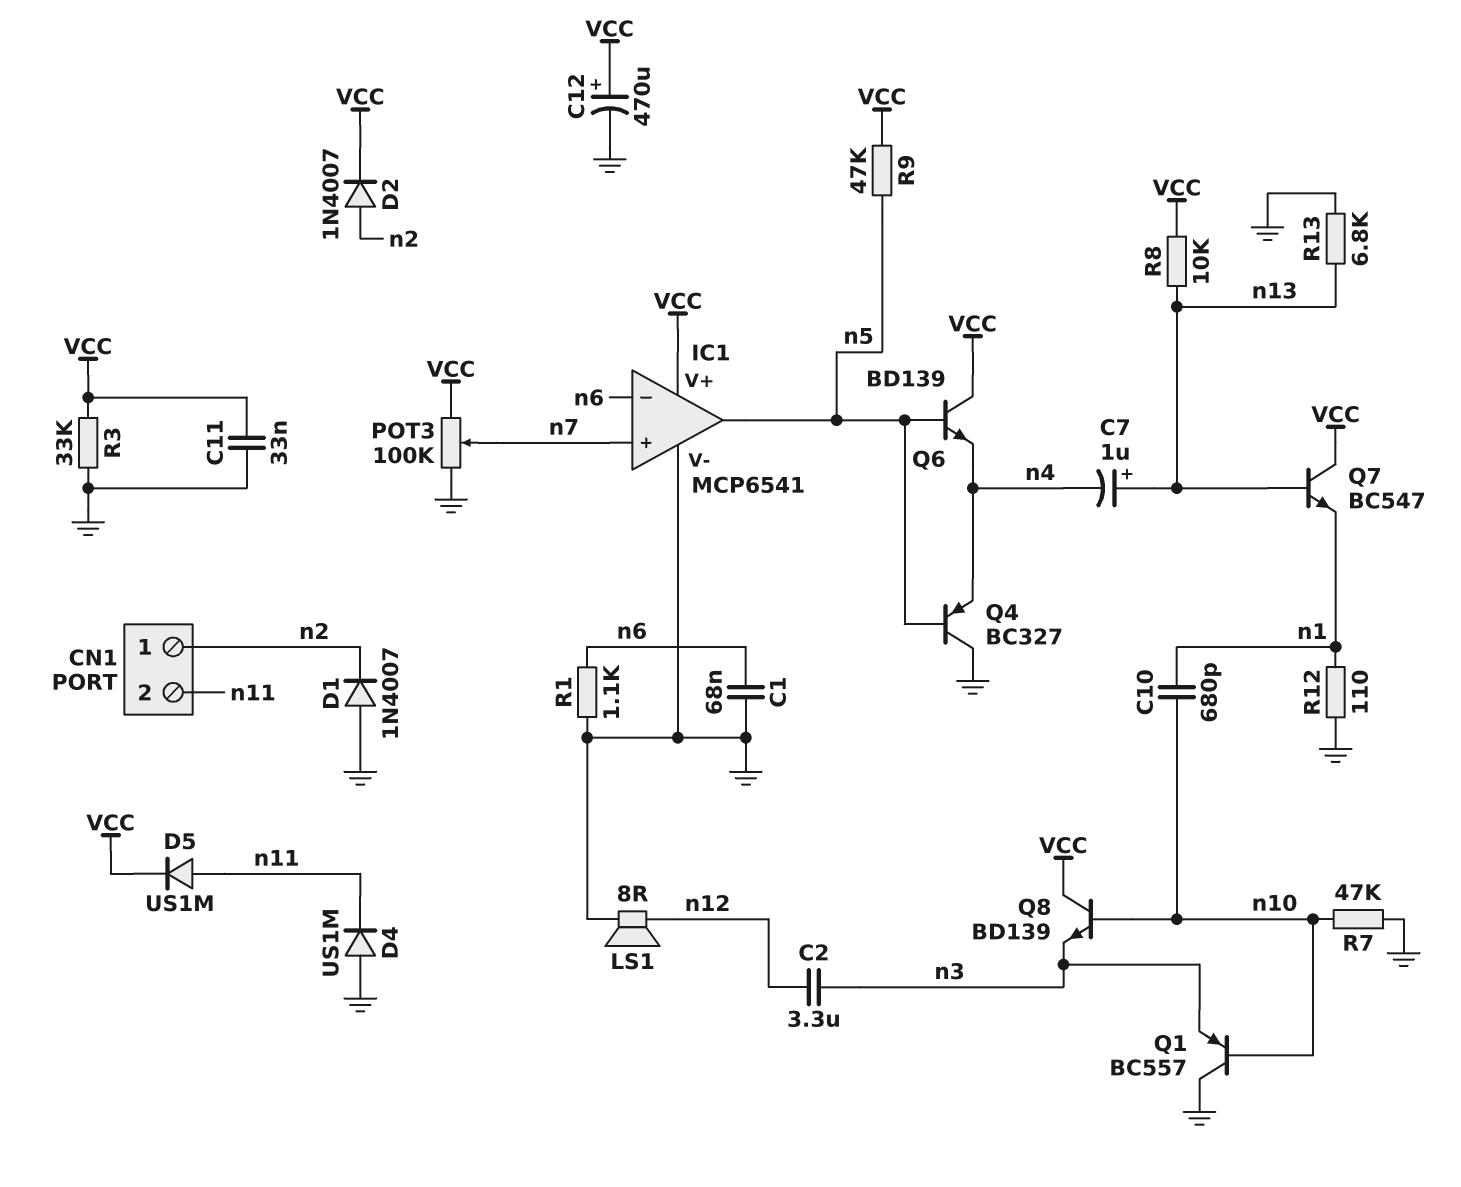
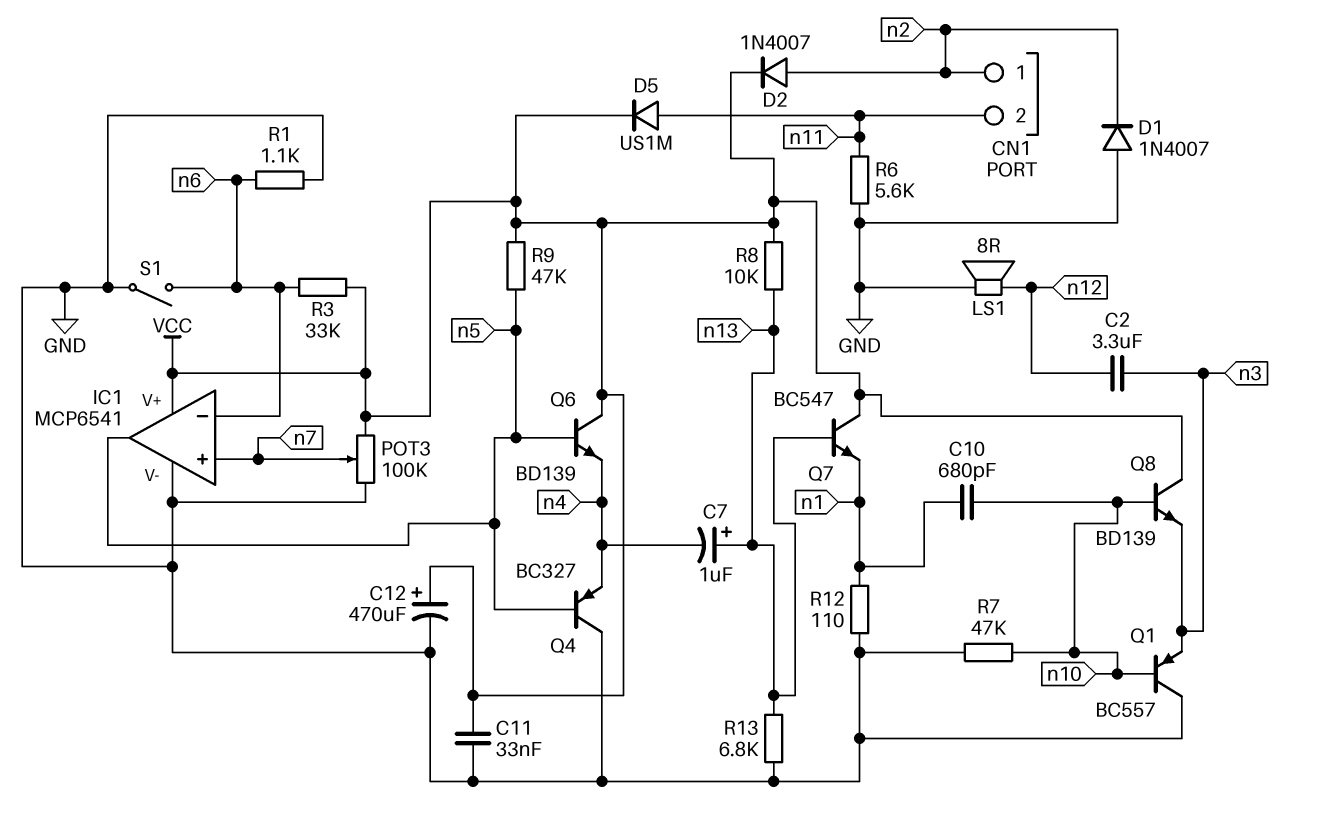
C1: 68nF (GND, n6) -> none
D4: diode US1M (A GND, K n11) -> none
R3: 33k (GND, VCC) -> 33k (VCC, n6)
R6: none -> 5.6k (GND, n11)
S1: none -> switch (GND, n6)

